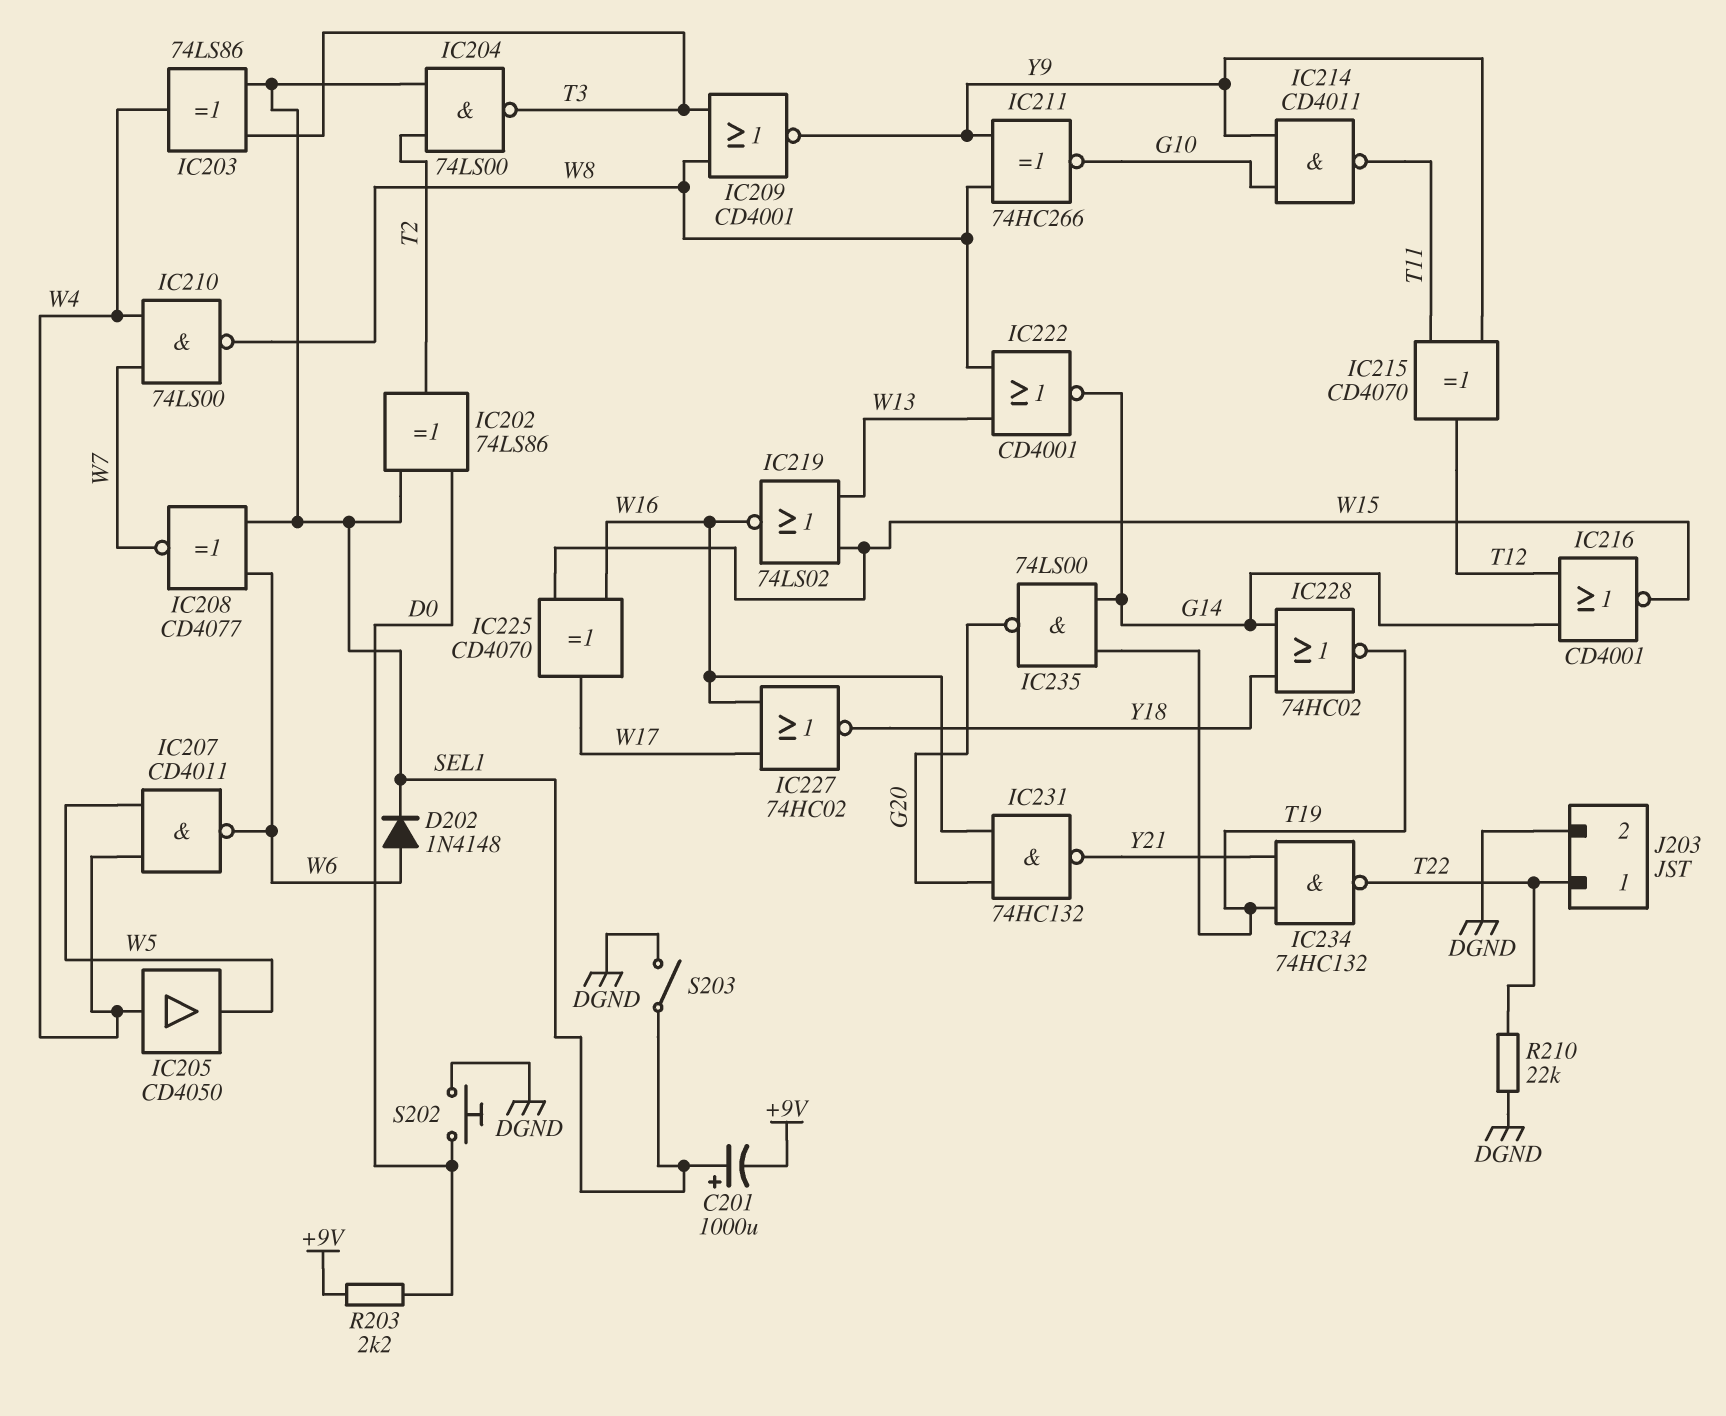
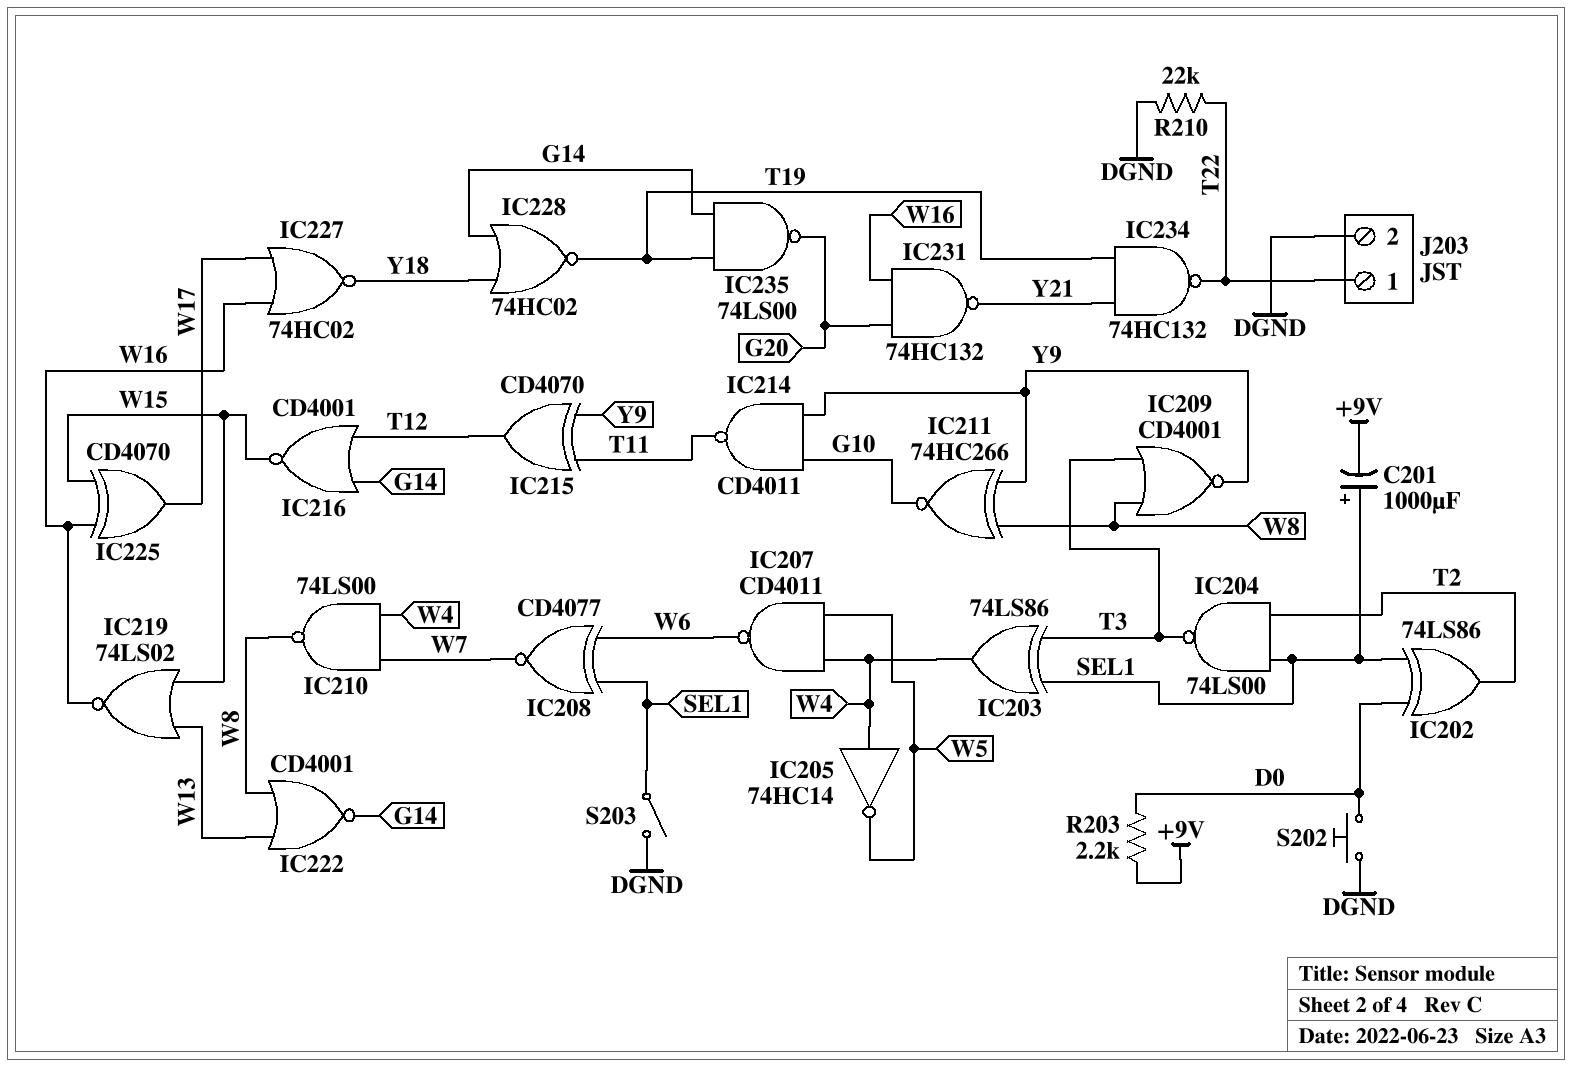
D202: diode 1N4148 (A W6, K SEL1) -> none
IC205: buffer CD4050 (in W4, out W5) -> NOT 74HC14 (in W4, out W5)

